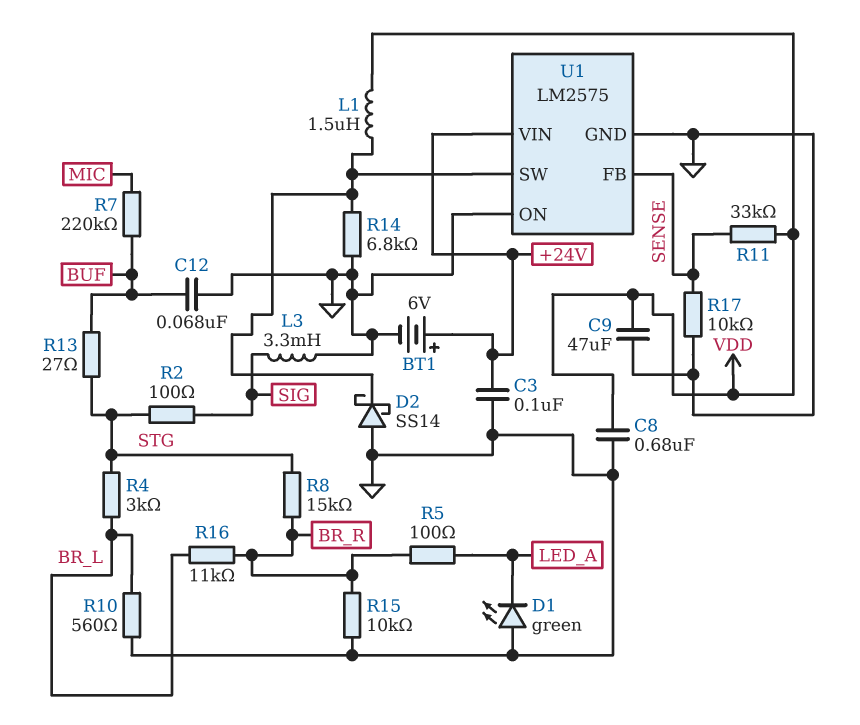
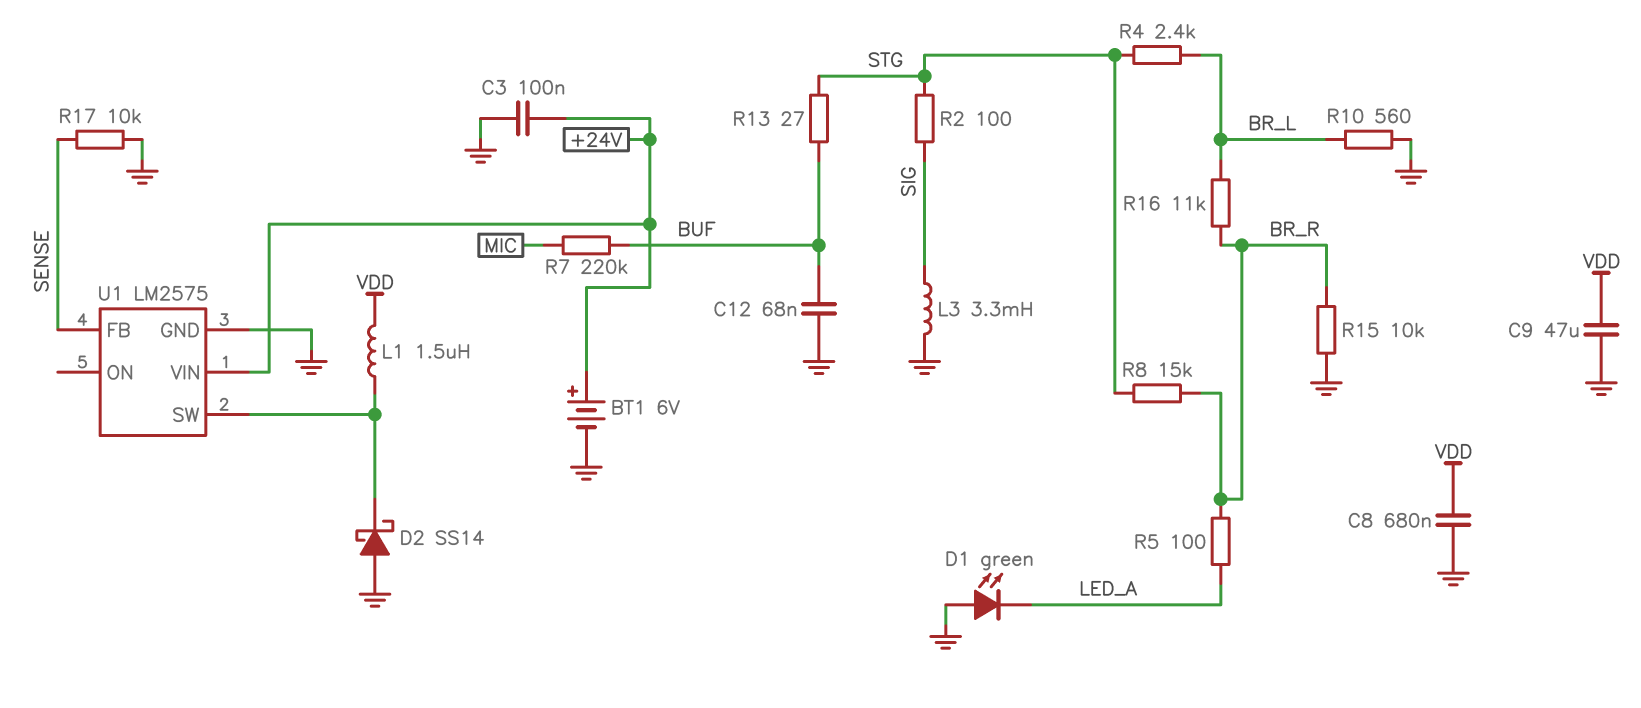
R4: 3k (BR_L, STG) -> 2.4k (BR_L, STG)
R11: 33k (SENSE, VDD) -> none
R14: 6.8k (GND, U1/SW) -> none
U1 pin ON: GND -> none

